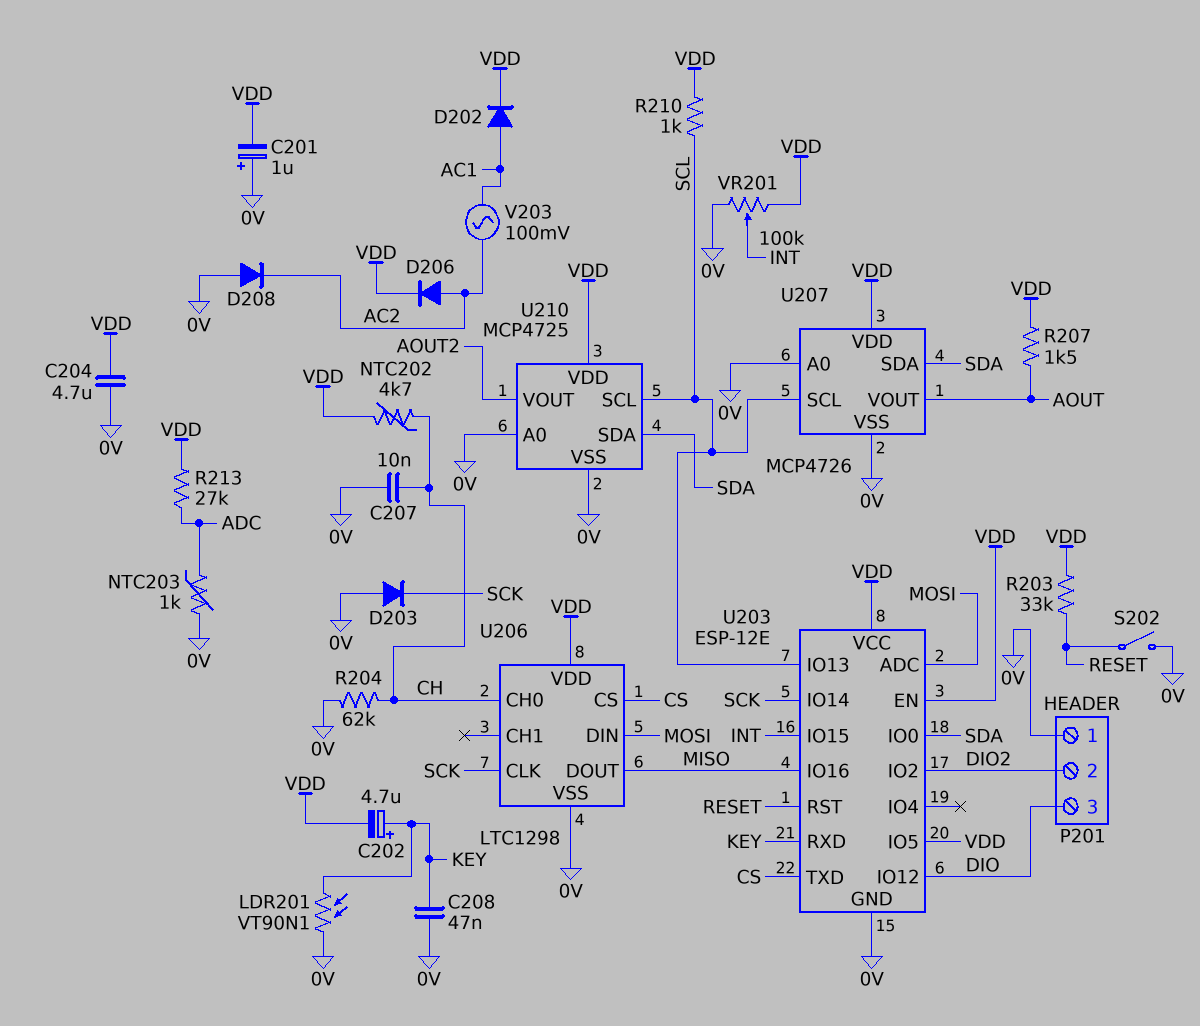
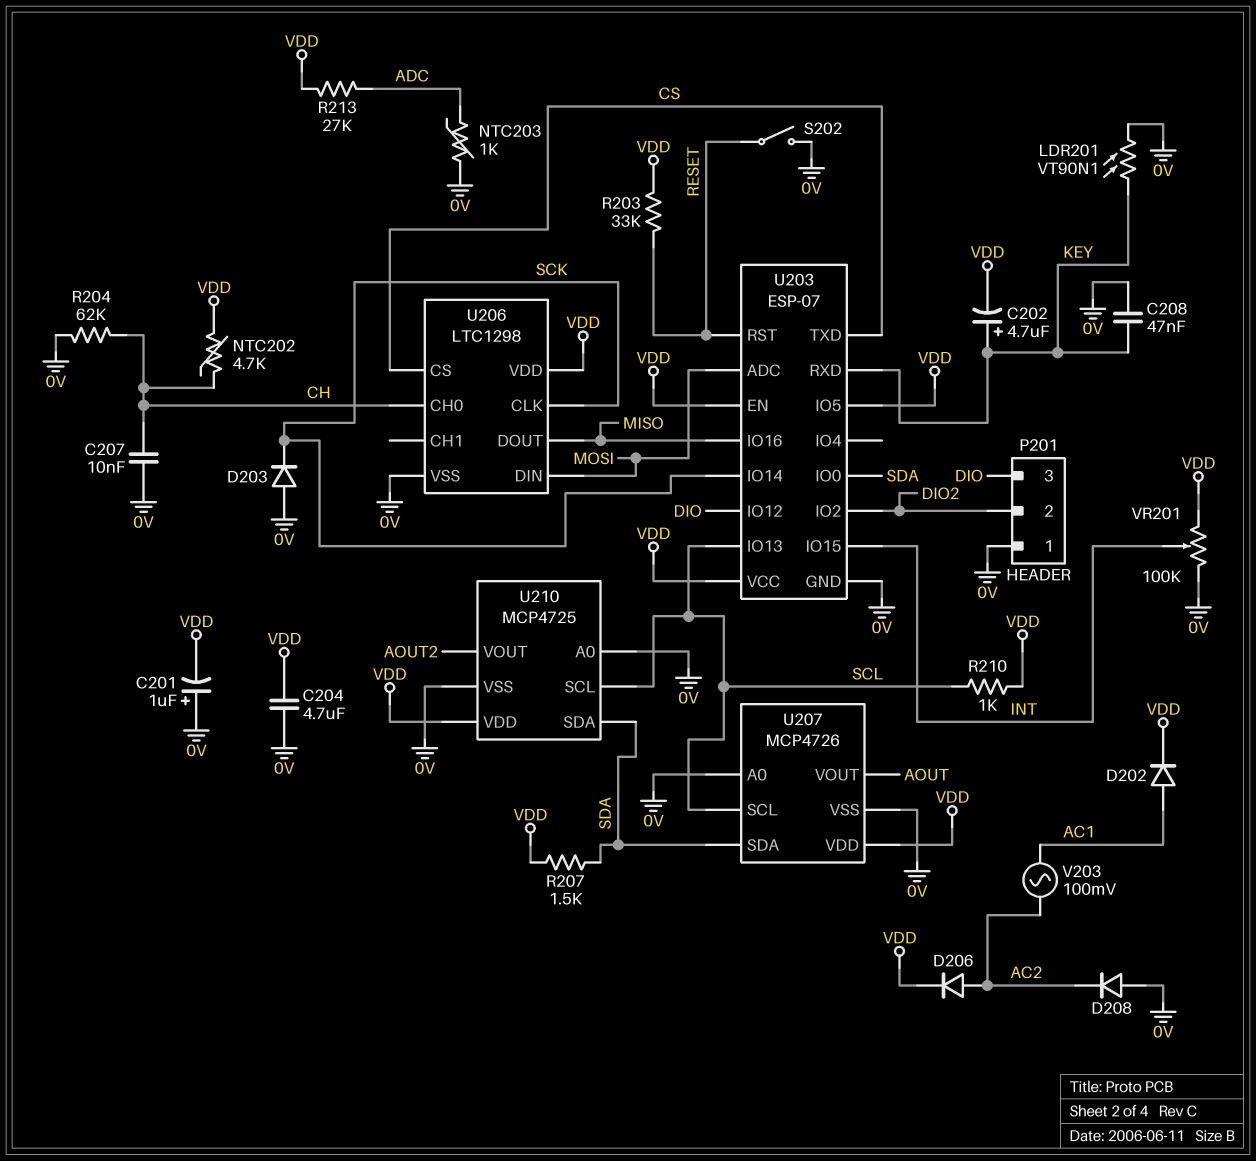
R207: 1.5k (AOUT, VDD) -> 1.5k (SDA, VDD)
U203: ESP-12E -> ESP-07

